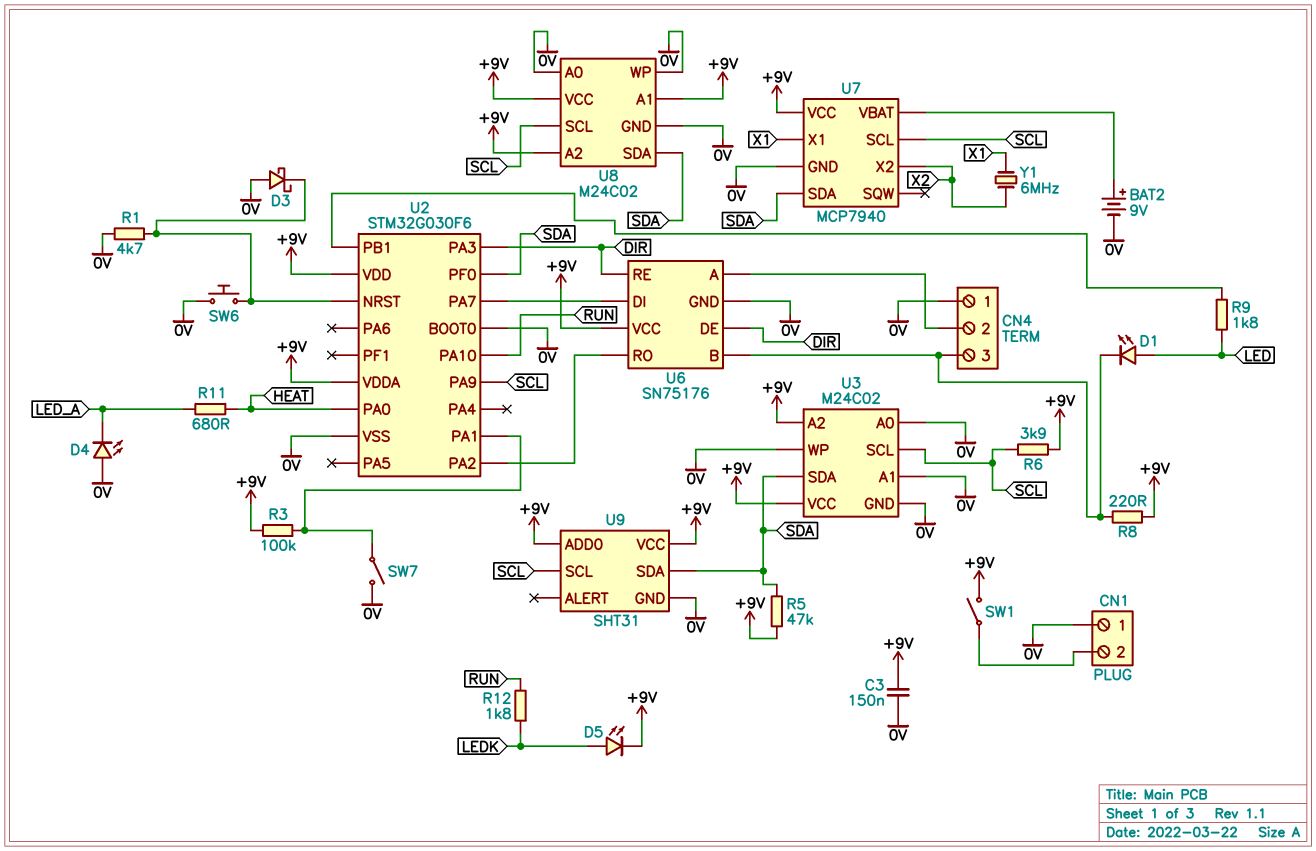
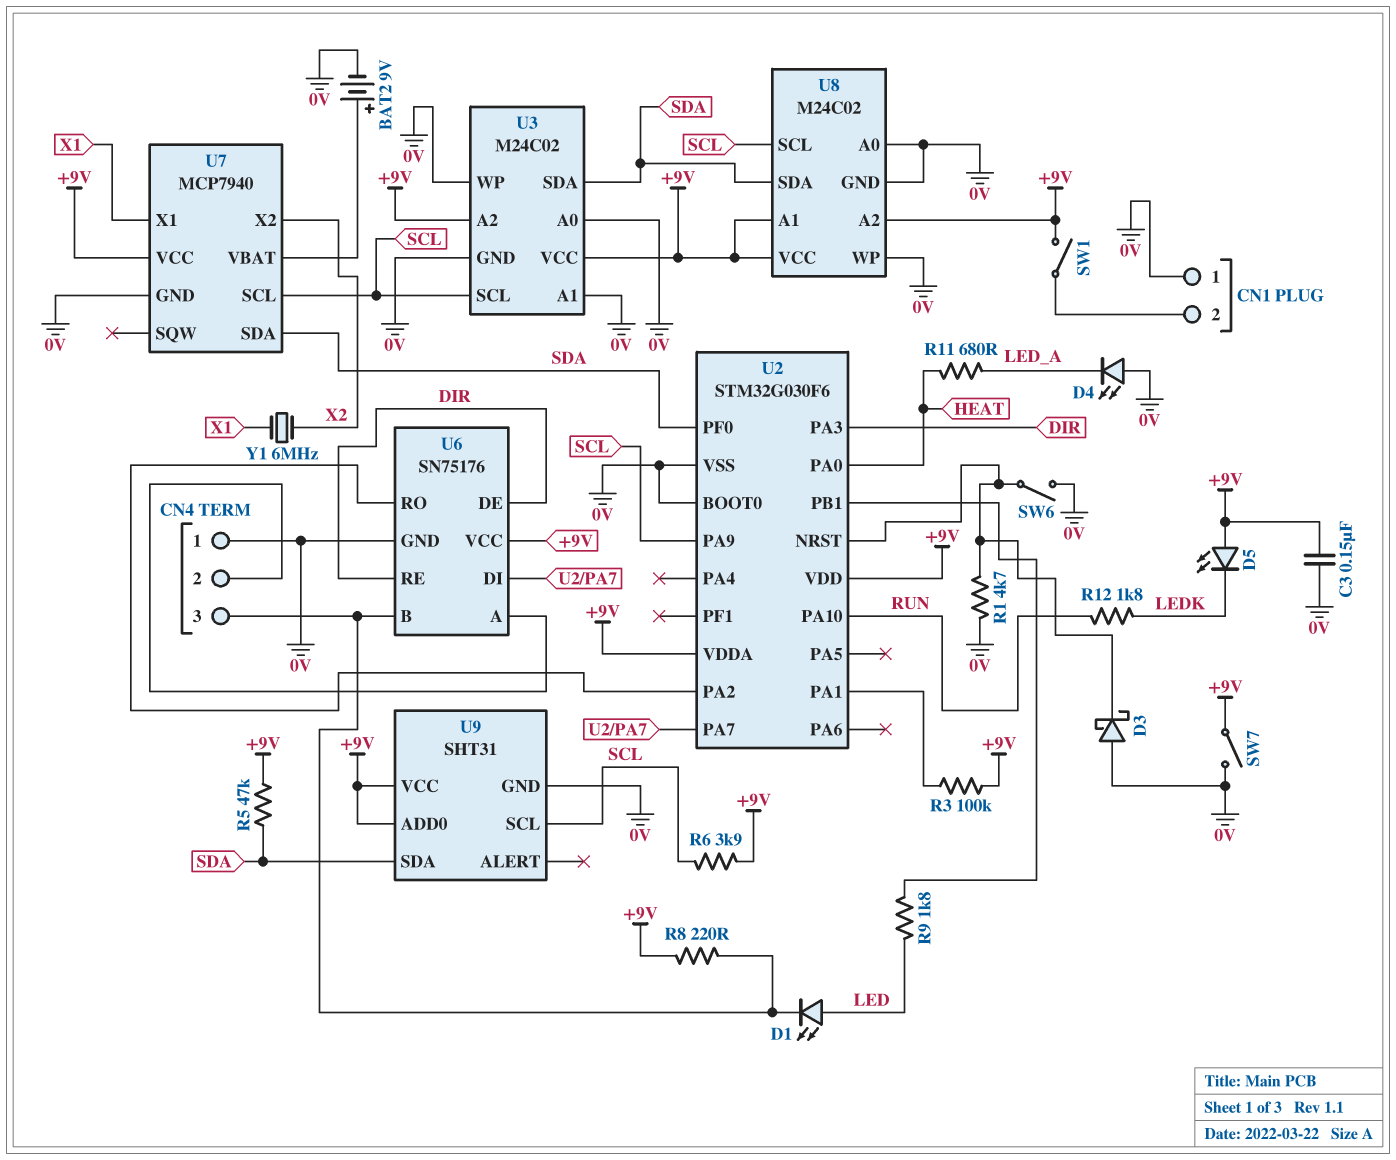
D5: LED (A LEDK, K +9V) -> LED (A +9V, K LEDK)
SW6: button (0V, U2/NRST) -> switch (0V, U2/NRST)
SW7: switch (0V, U2/PA1) -> switch (+9V, 0V)

